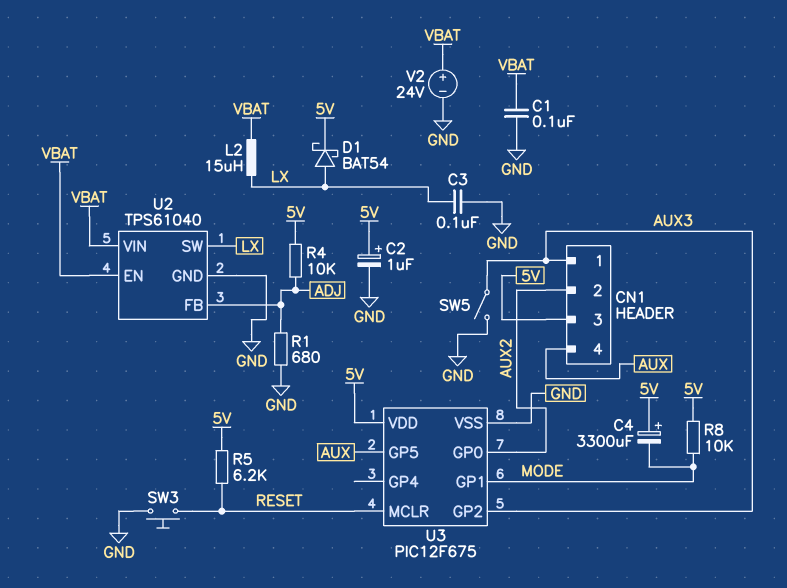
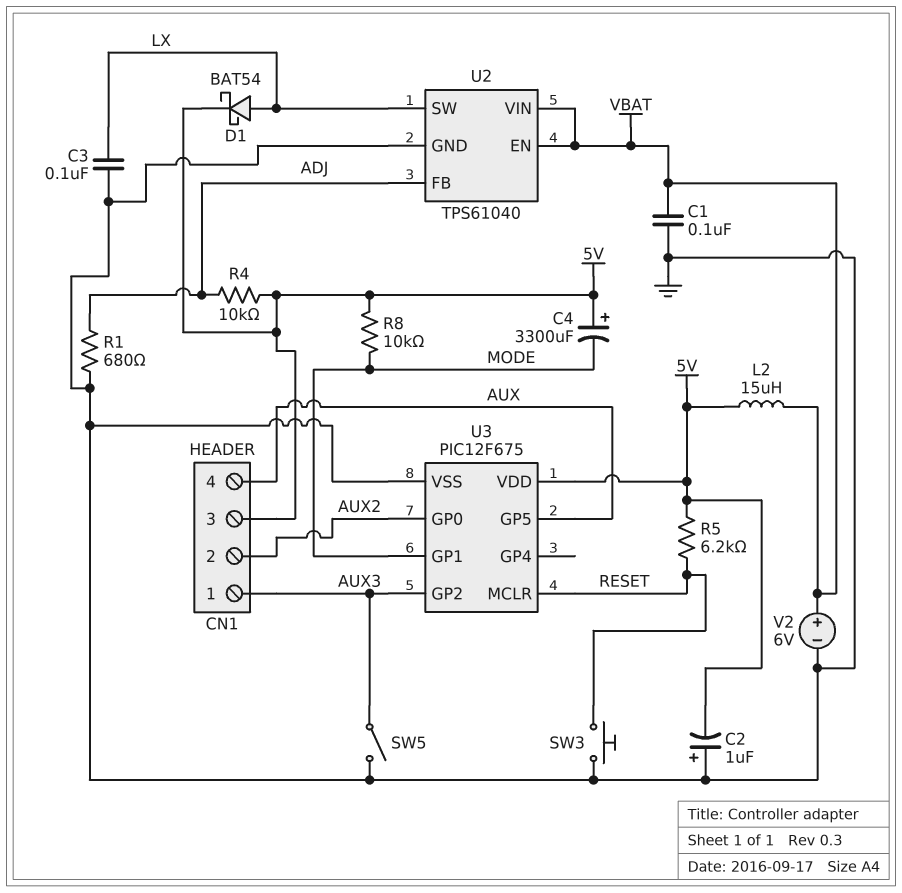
C2: 1uF (plus 5V, minus GND) -> 1uF (plus GND, minus 5V)
L2: 15uH (LX, VBAT) -> 15uH (5V, VBAT)
V2: 24V (plus VBAT, minus GND) -> 6V (plus VBAT, minus GND)

